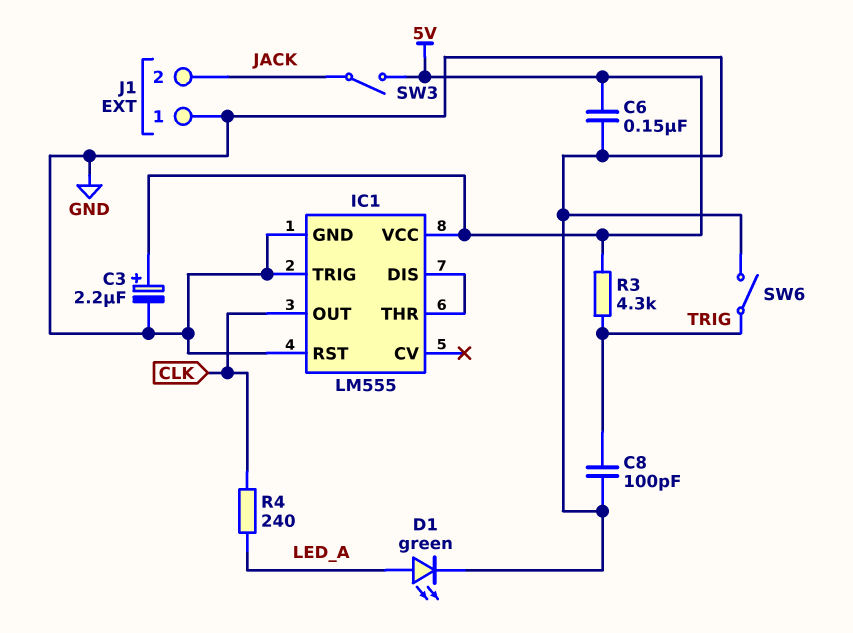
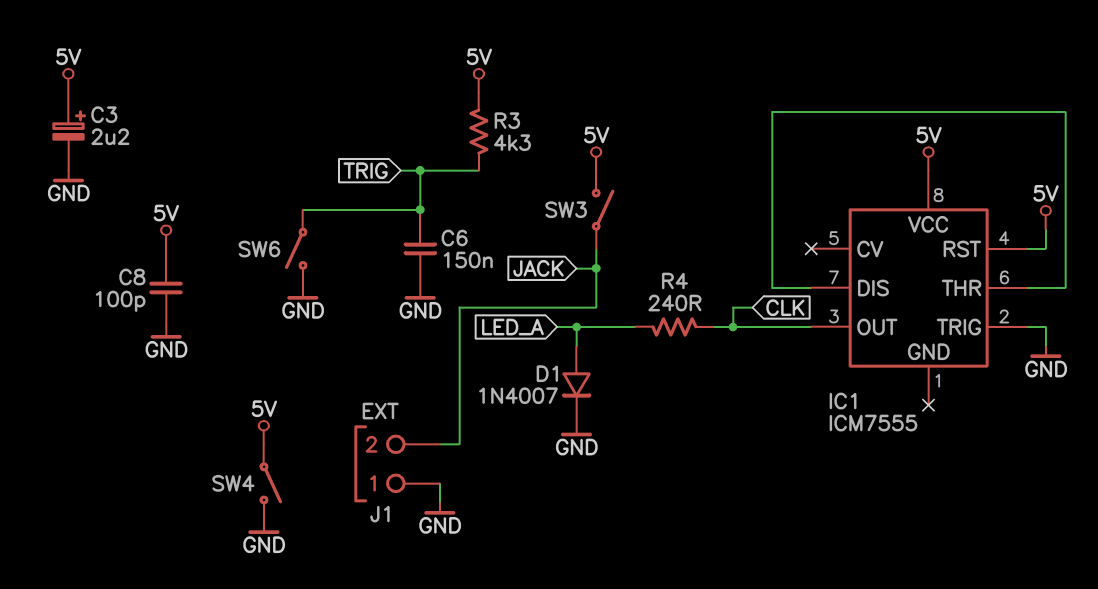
C6: 150nF (5V, GND) -> 150nF (GND, TRIG)
C8: 100pF (GND, TRIG) -> 100pF (5V, GND)
D1: LED green (A LED_A, K GND) -> diode 1N4007 (A LED_A, K GND)
IC1: LM555 -> ICM7555
IC1 pin GND: GND -> none
IC1 pin RST: GND -> 5V
SW4: none -> switch (5V, GND)

